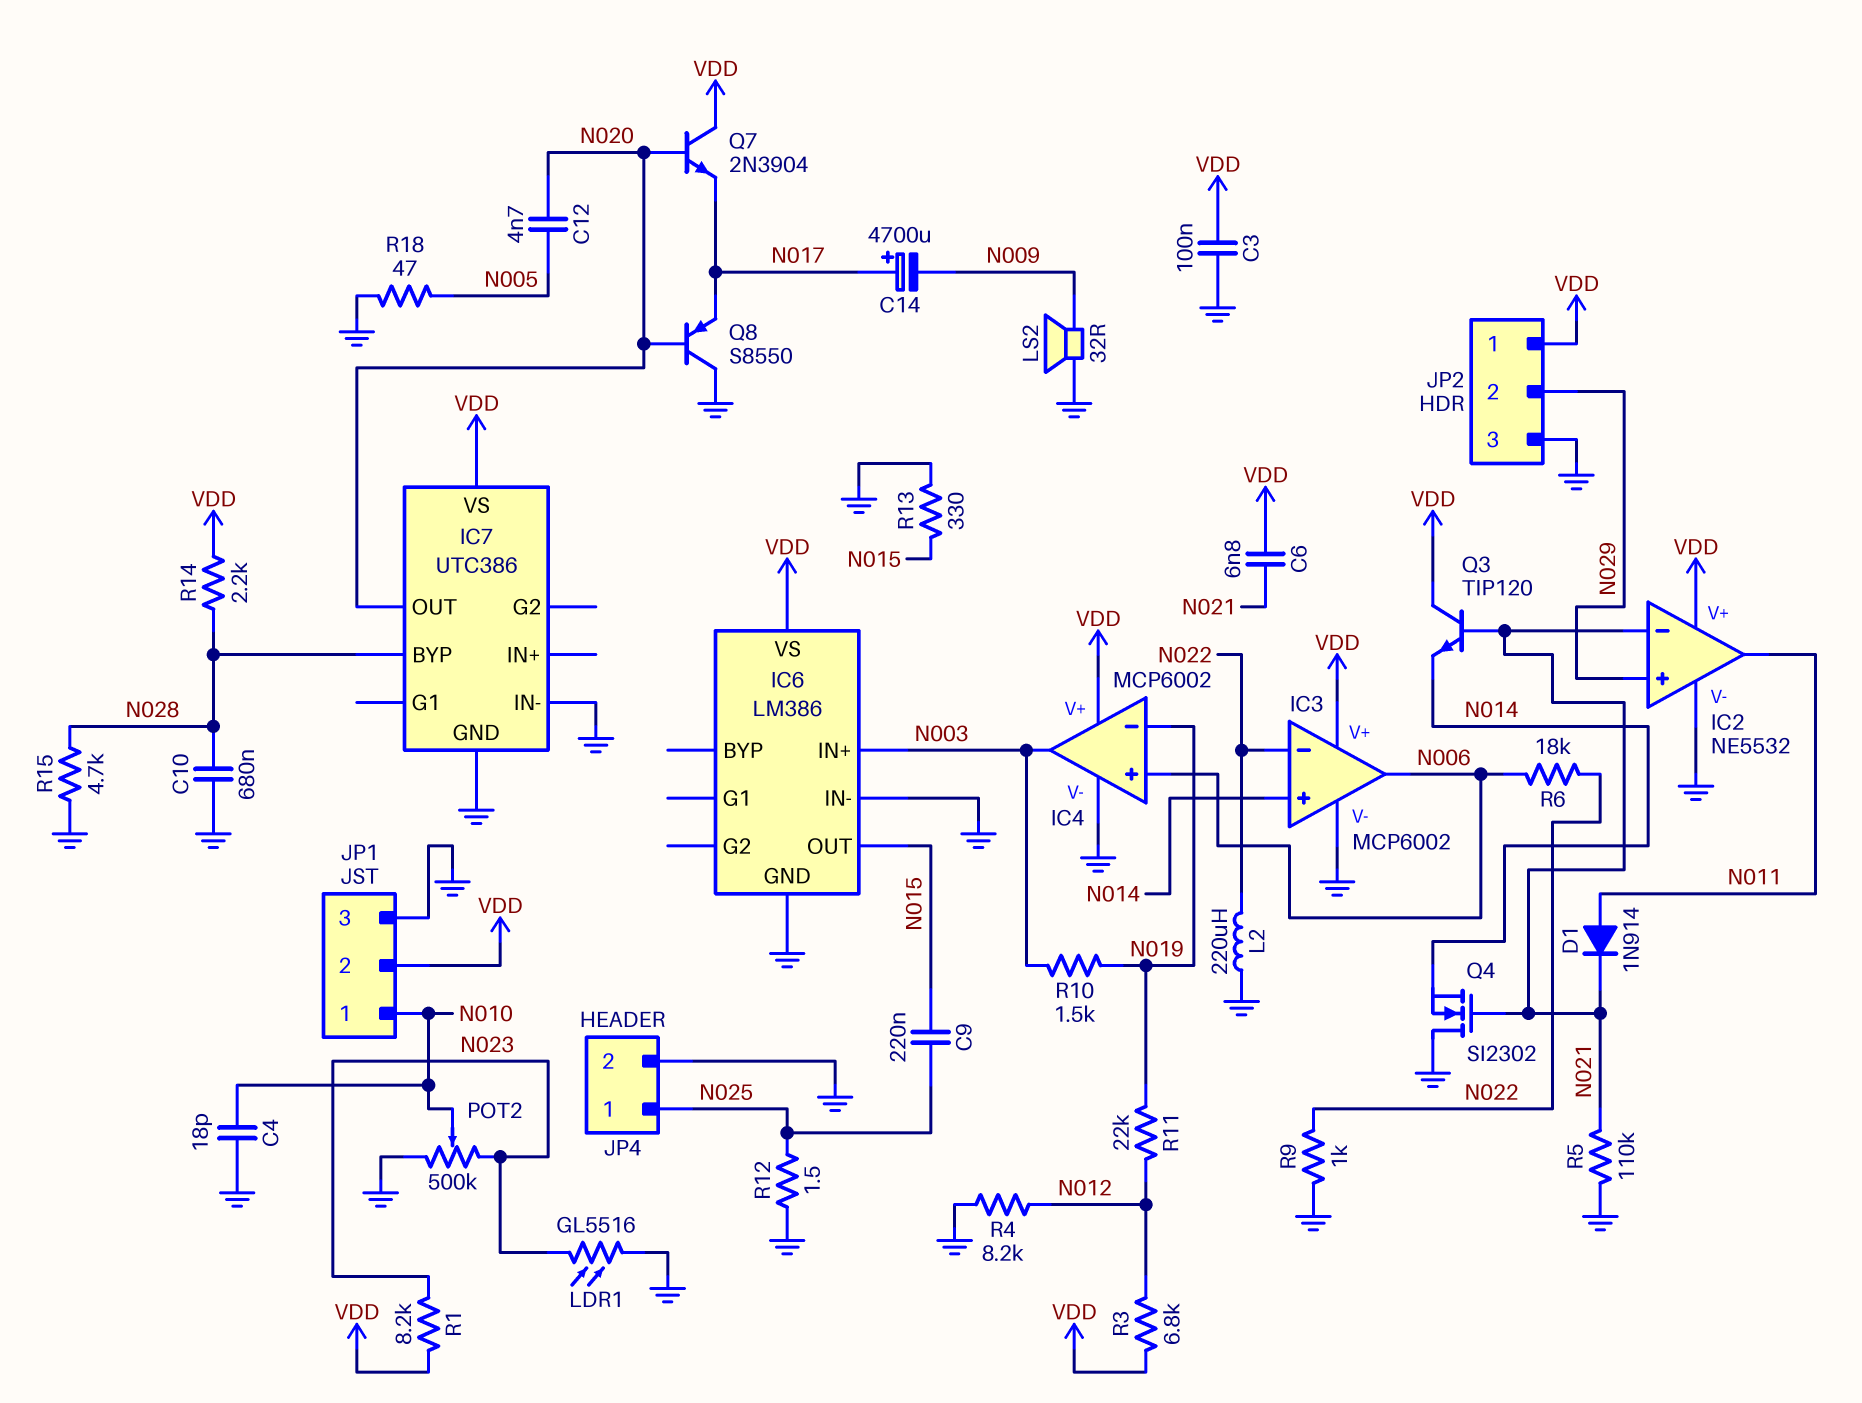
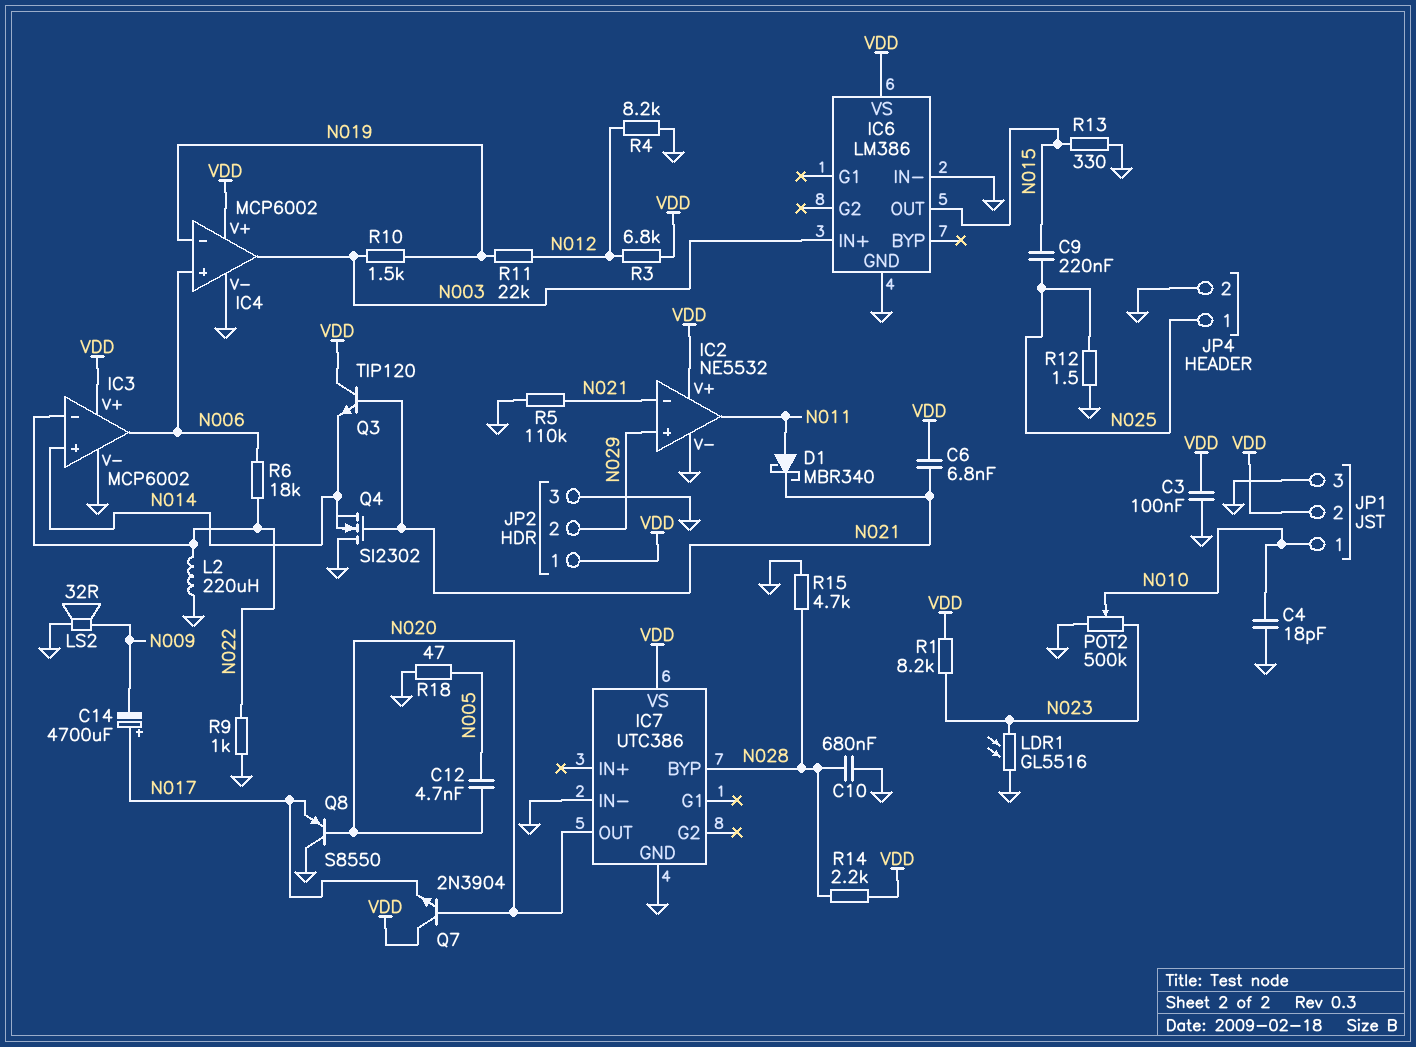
D1: diode 1N914 (A N011, K N021) -> schottky MBR340 (A N011, K N021)

